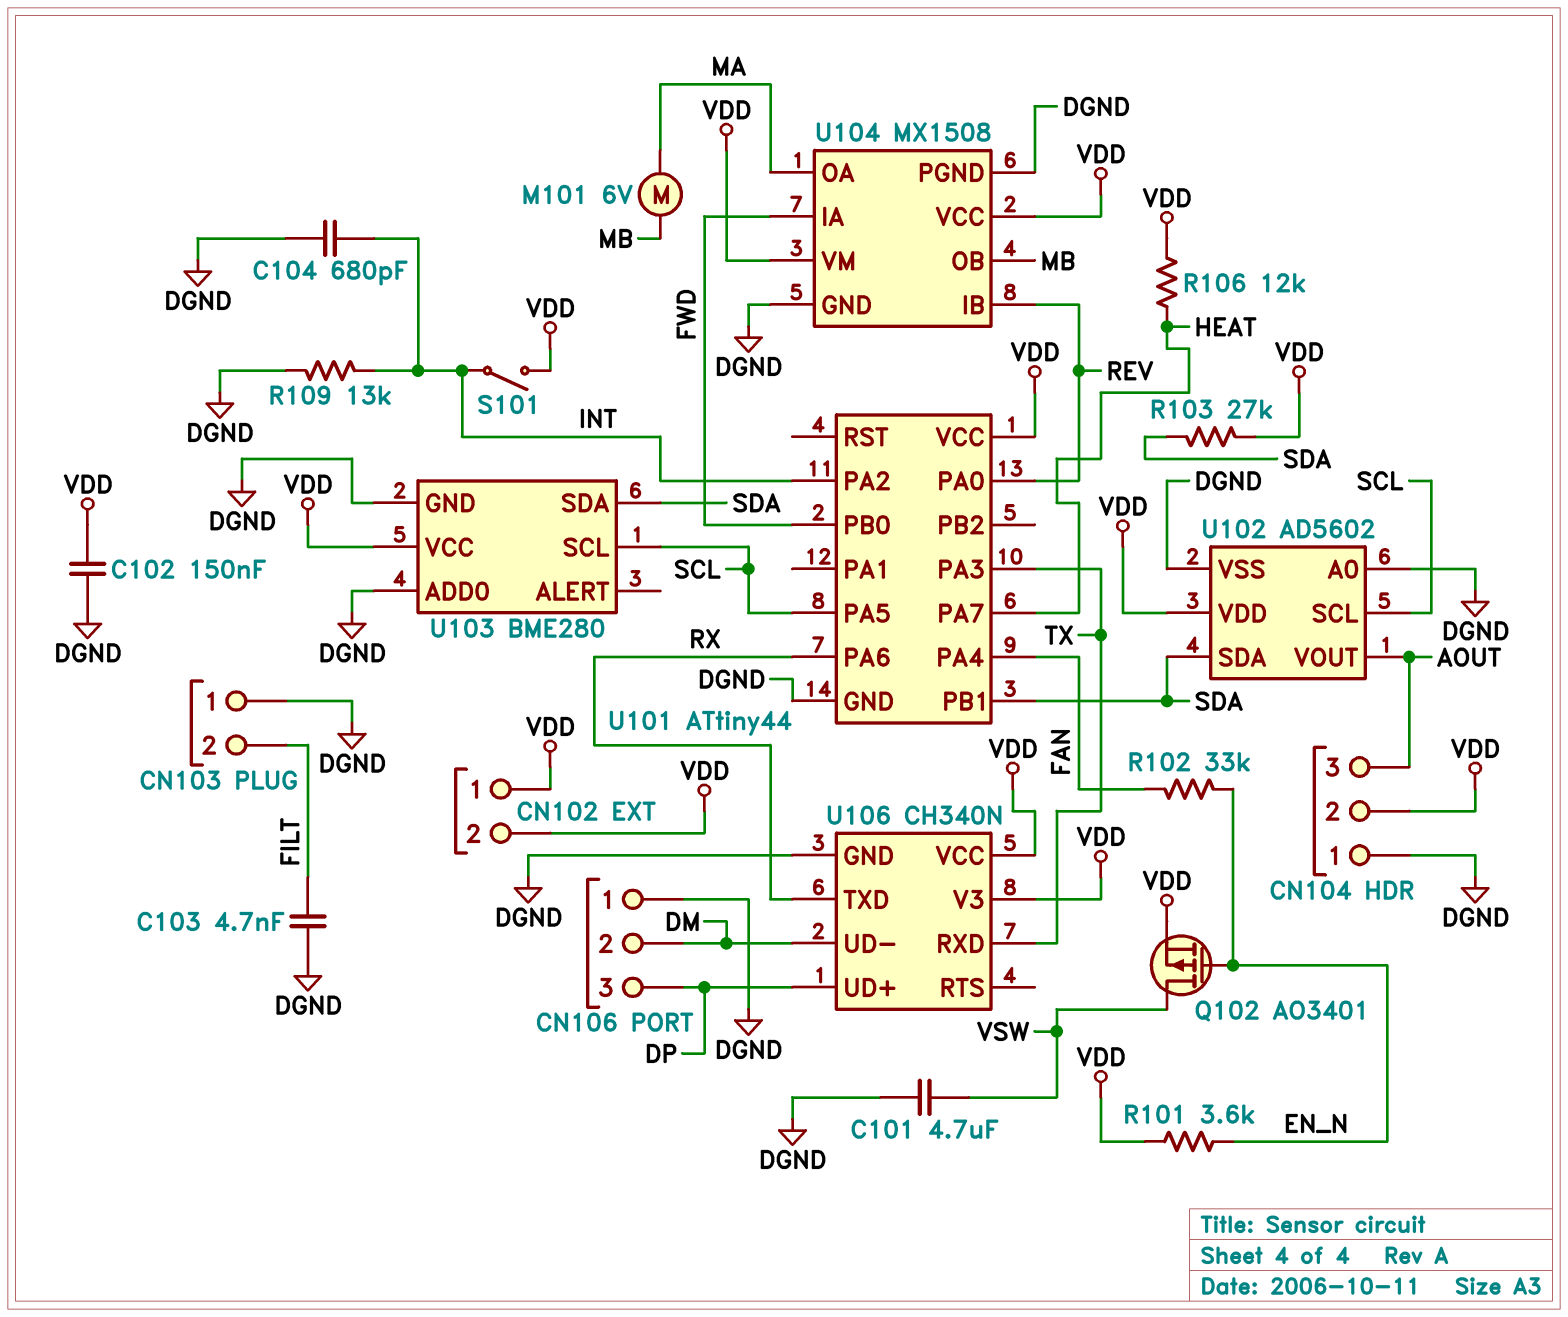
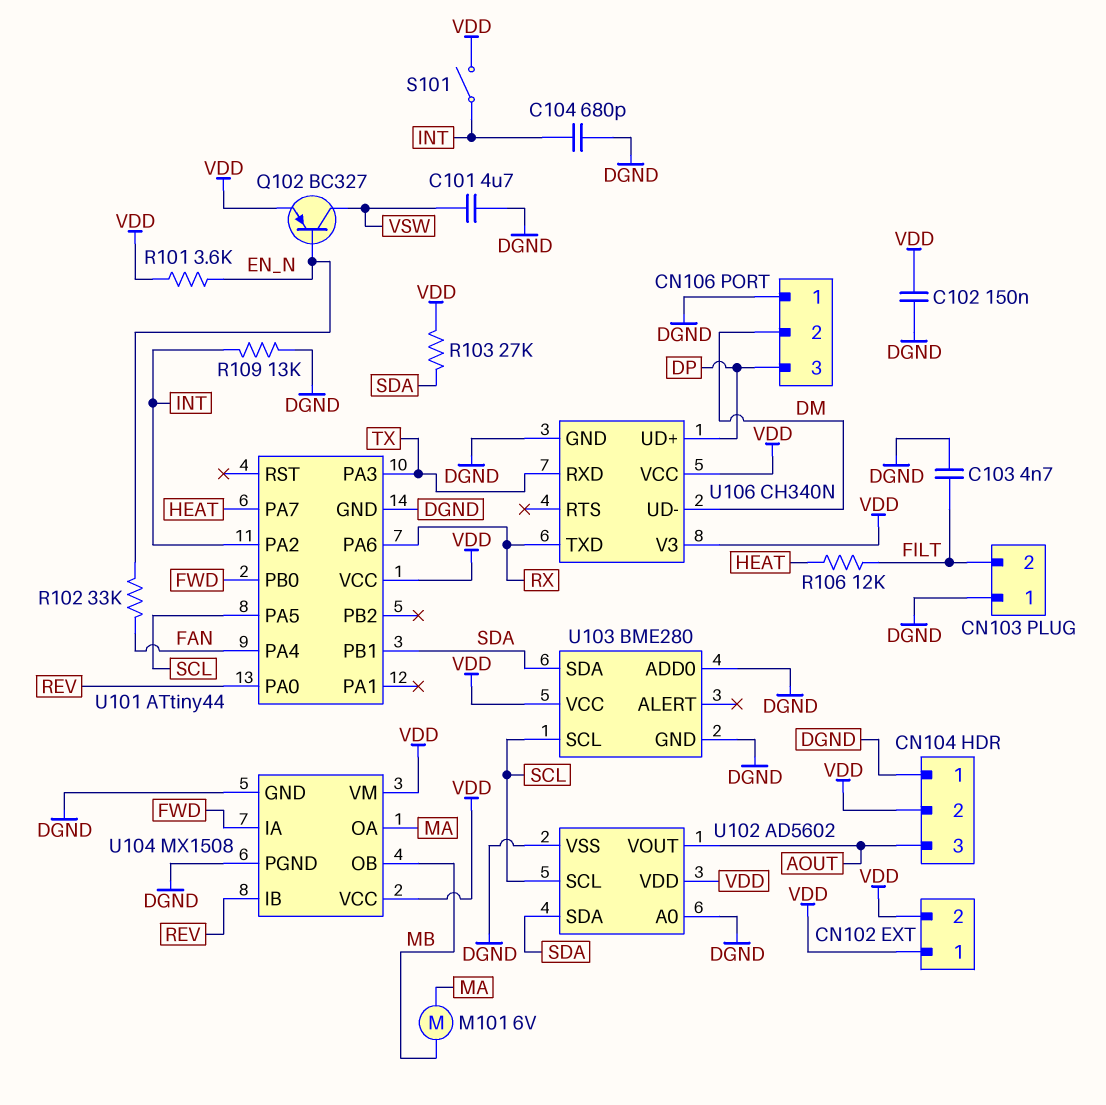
Q102: PMOS AO3401 (G EN_N, D VSW, S VDD) -> PNP BC327 (B EN_N, C VSW, E VDD)
R106: 12k (HEAT, VDD) -> 12k (FILT, HEAT)

